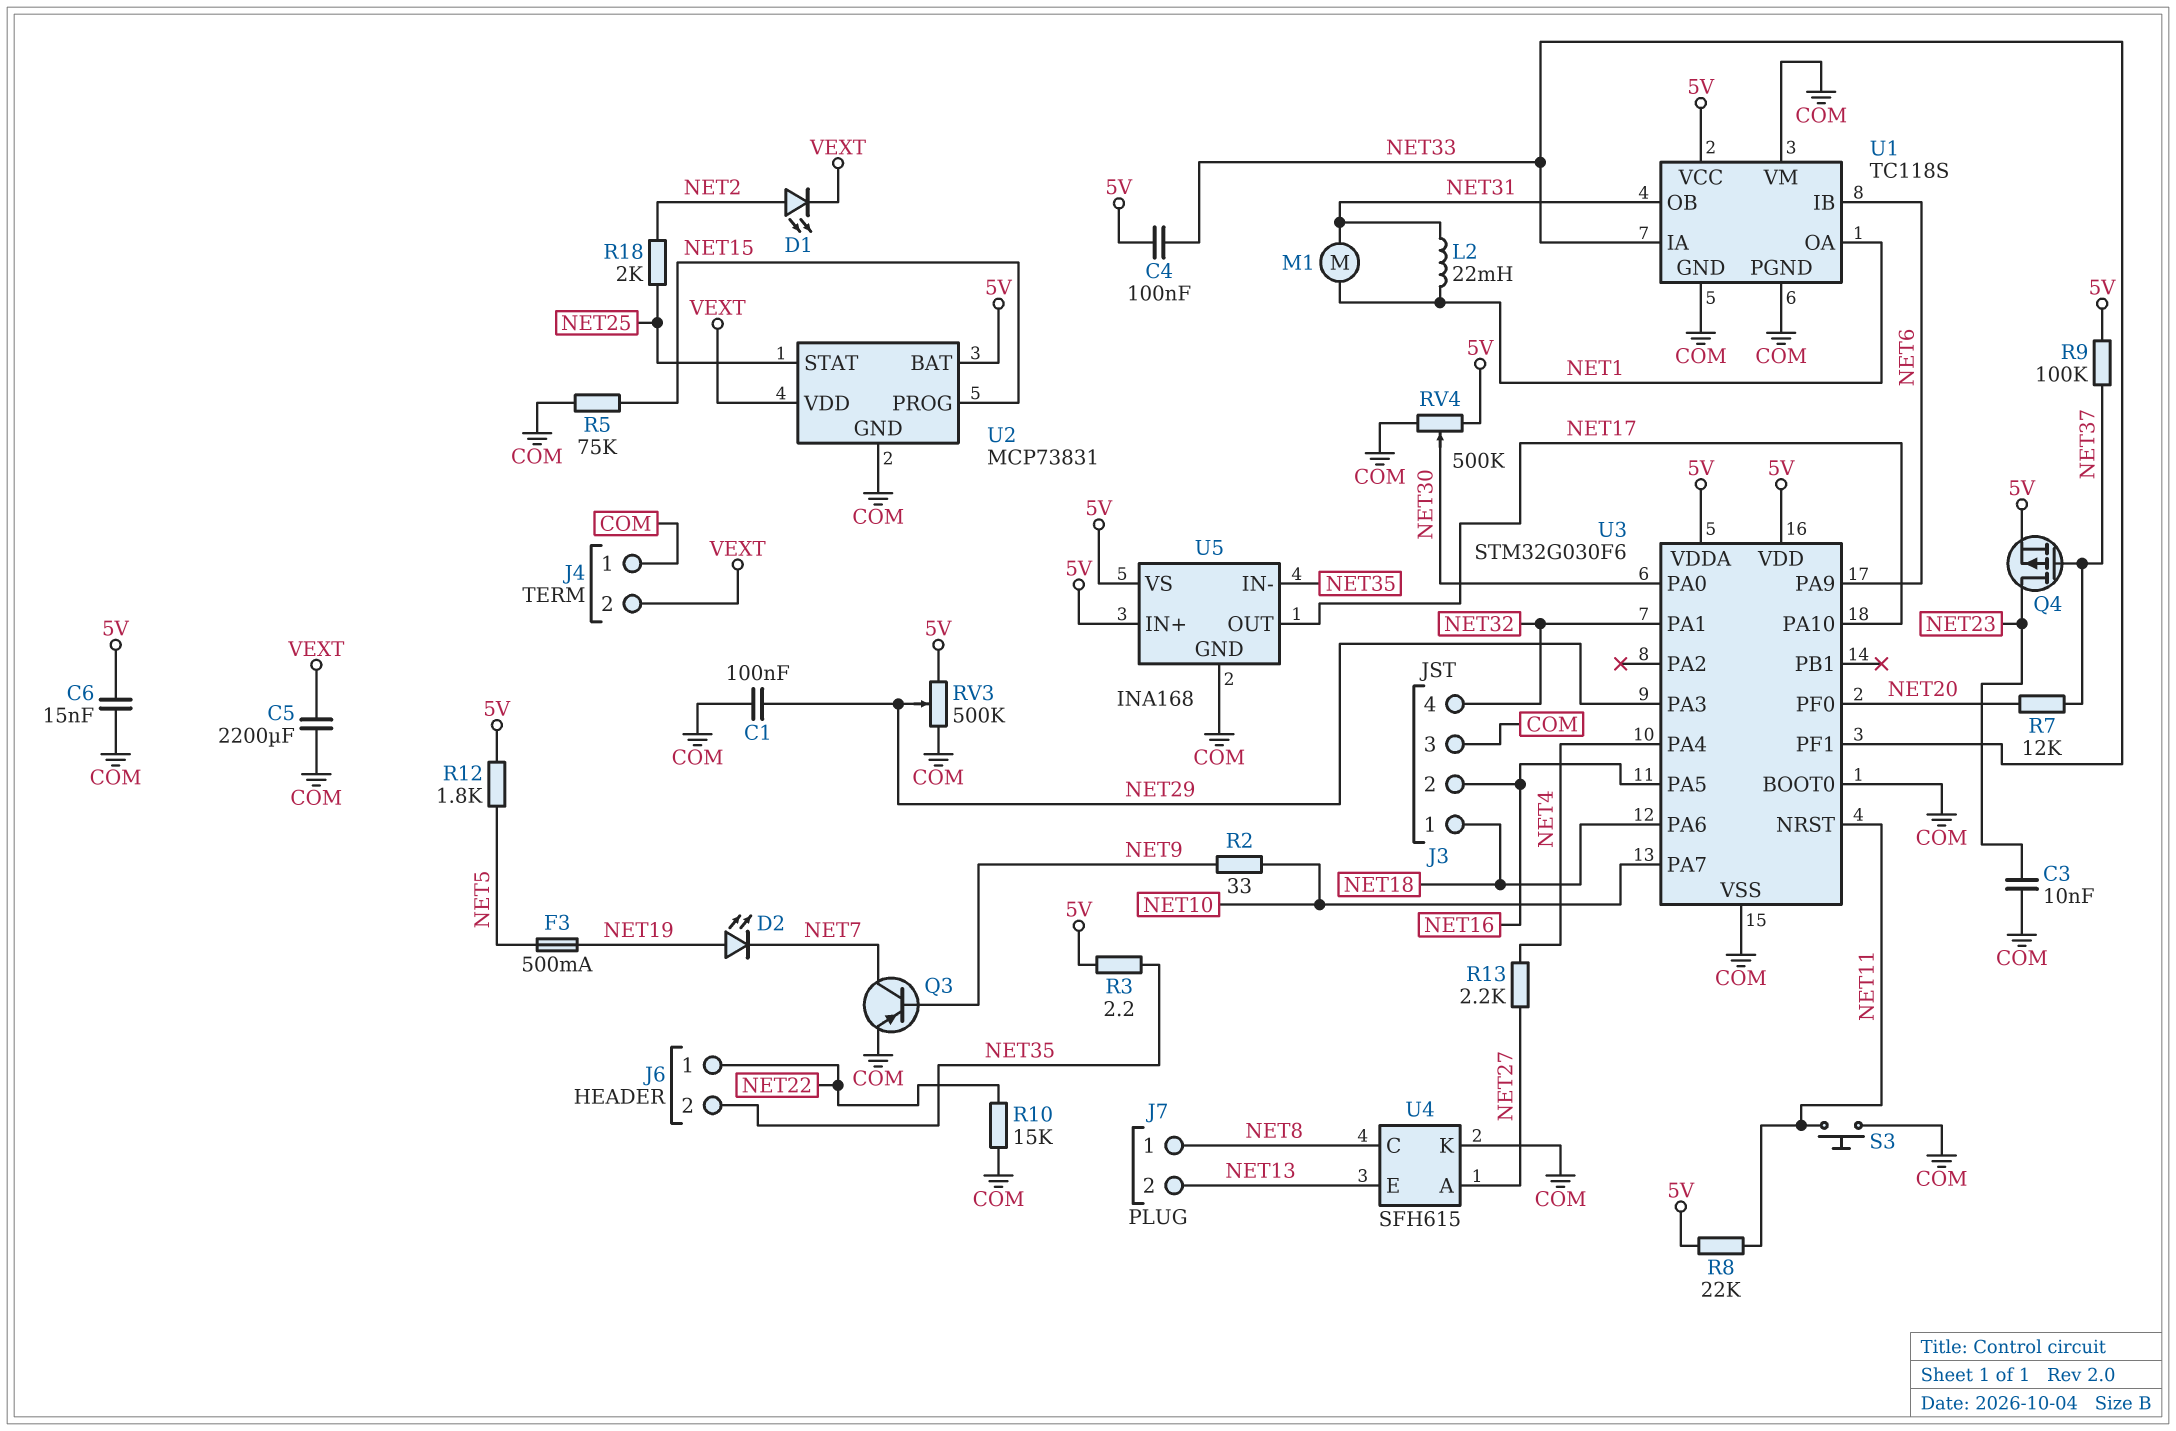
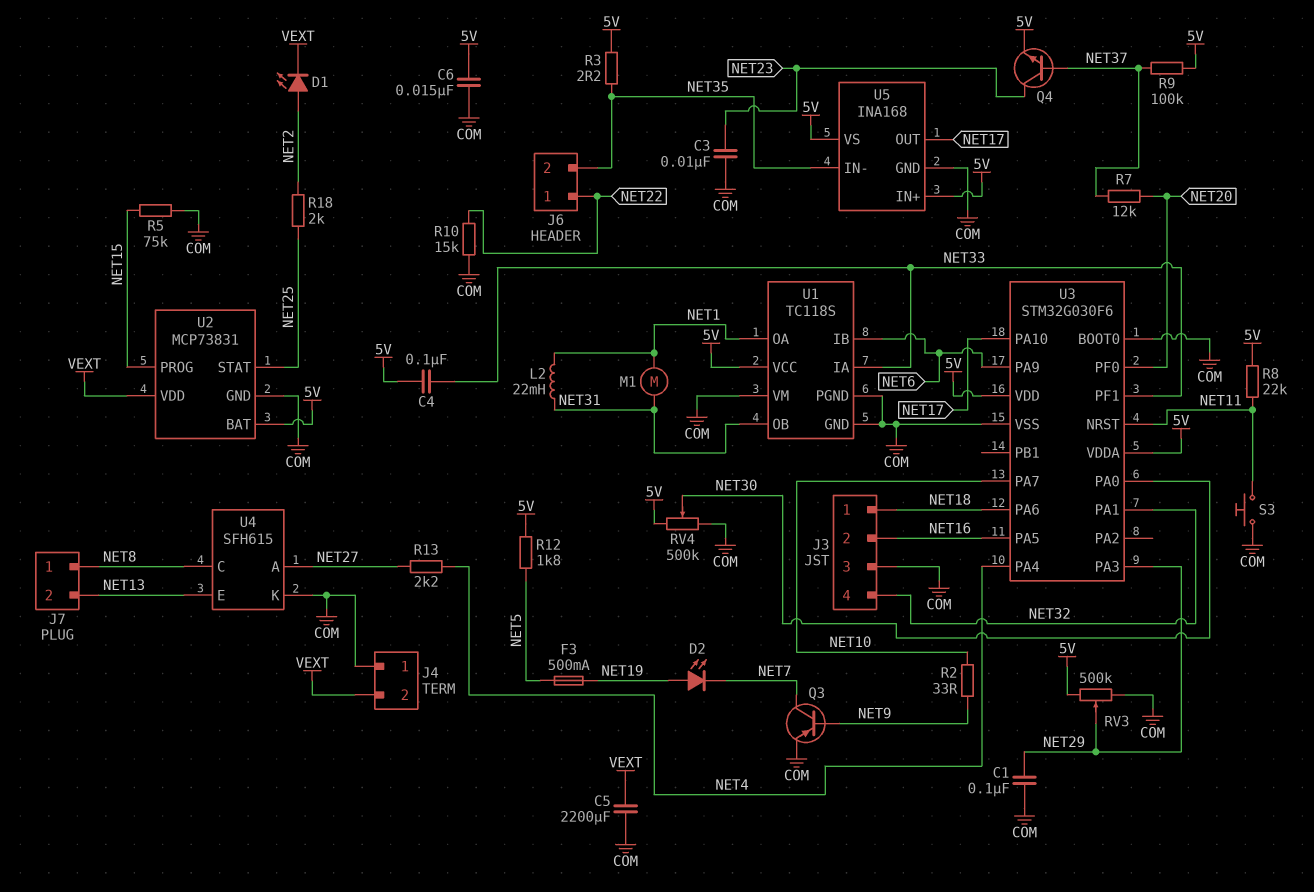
Q4: PMOS (G NET37, D NET23, S 5V) -> NPN (B NET37, C NET23, E 5V)

